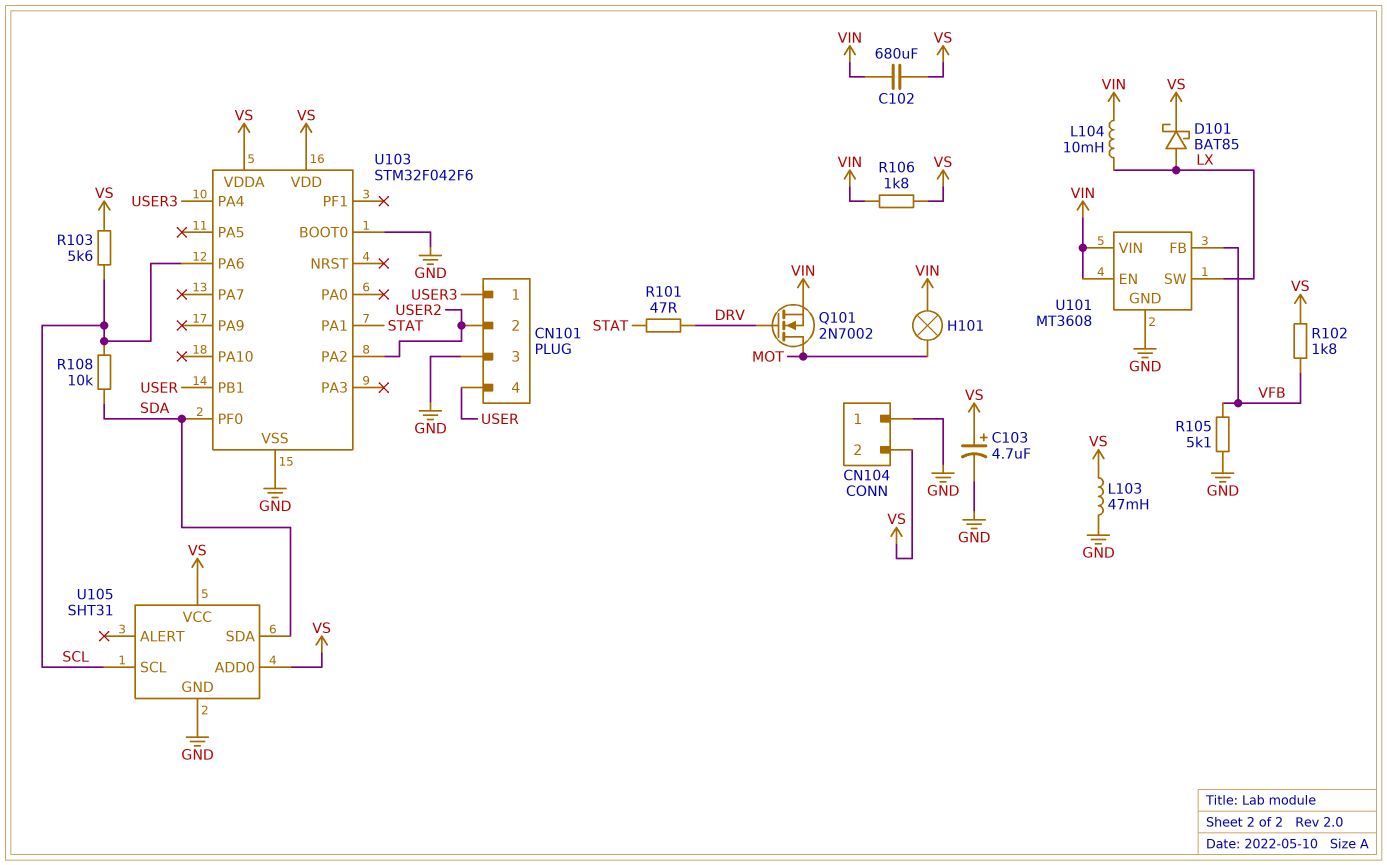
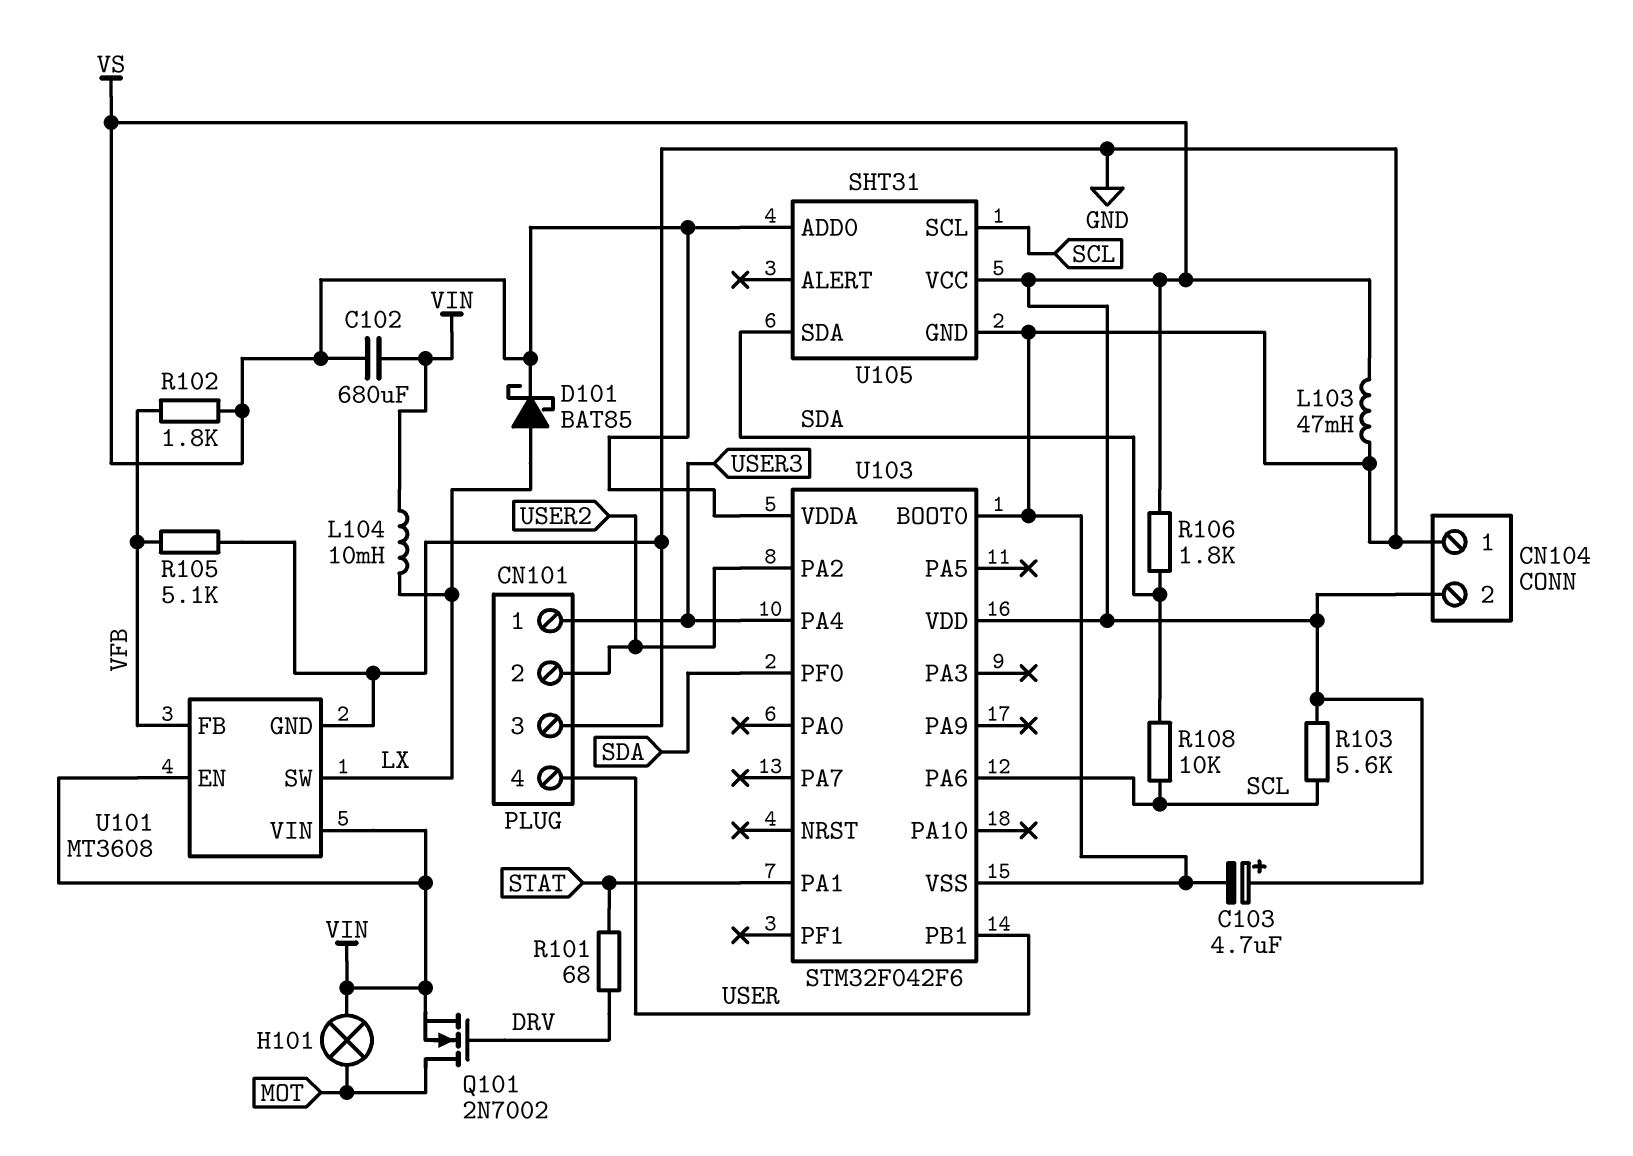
R101: 47 (DRV, STAT) -> 68 (DRV, STAT)
R106: 1.8k (VIN, VS) -> 1.8k (SDA, VS)

